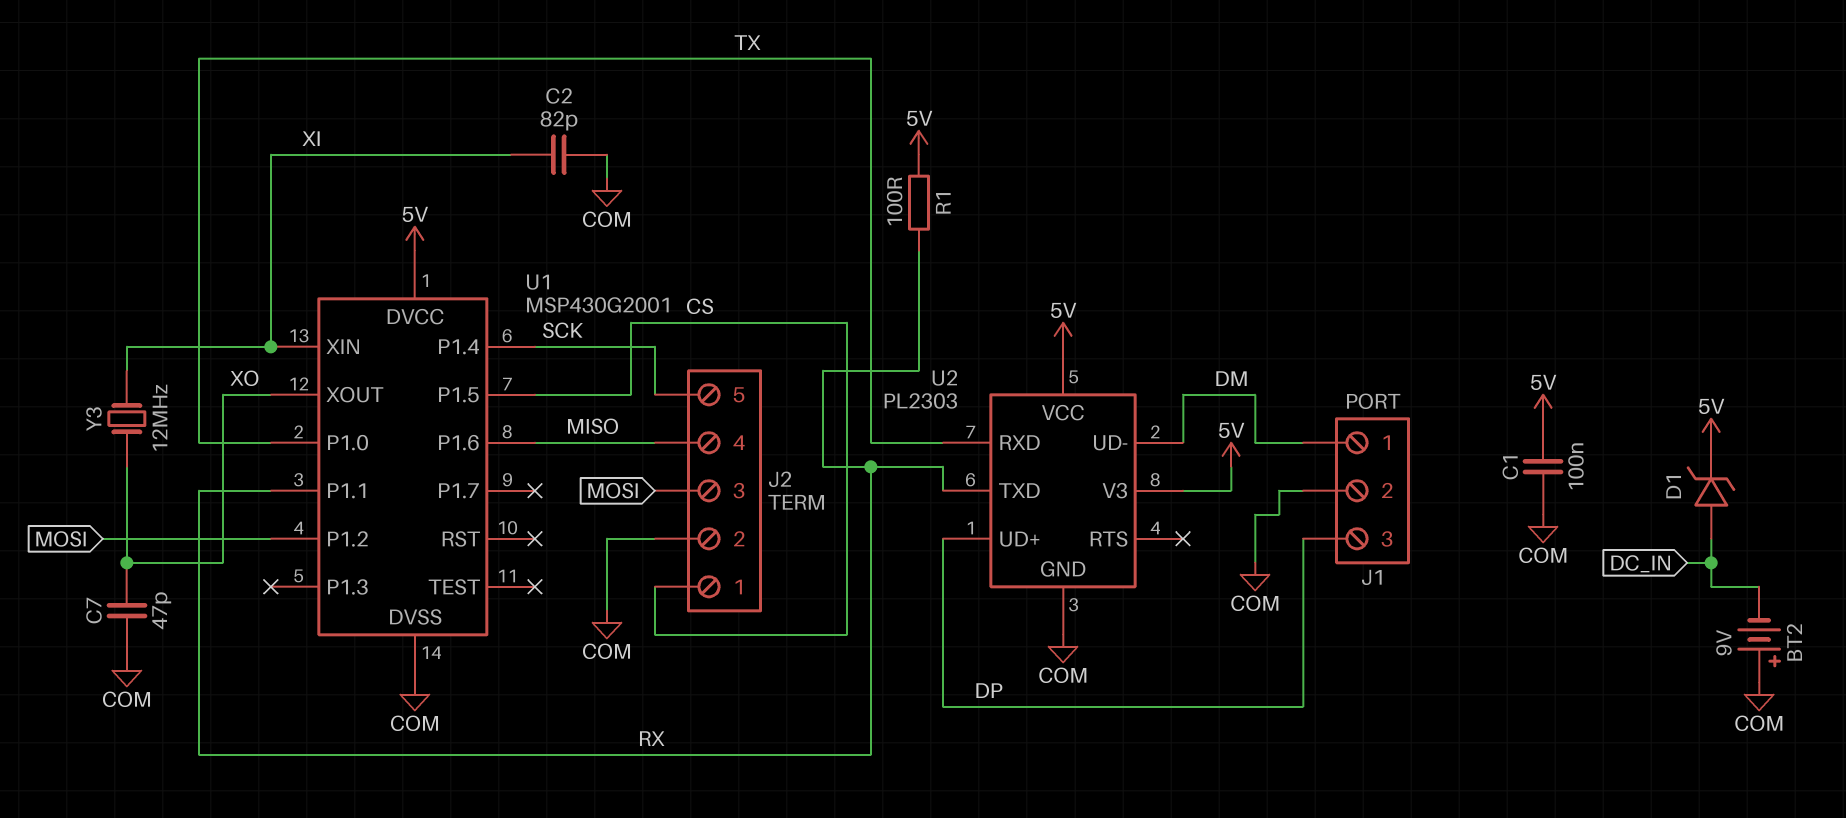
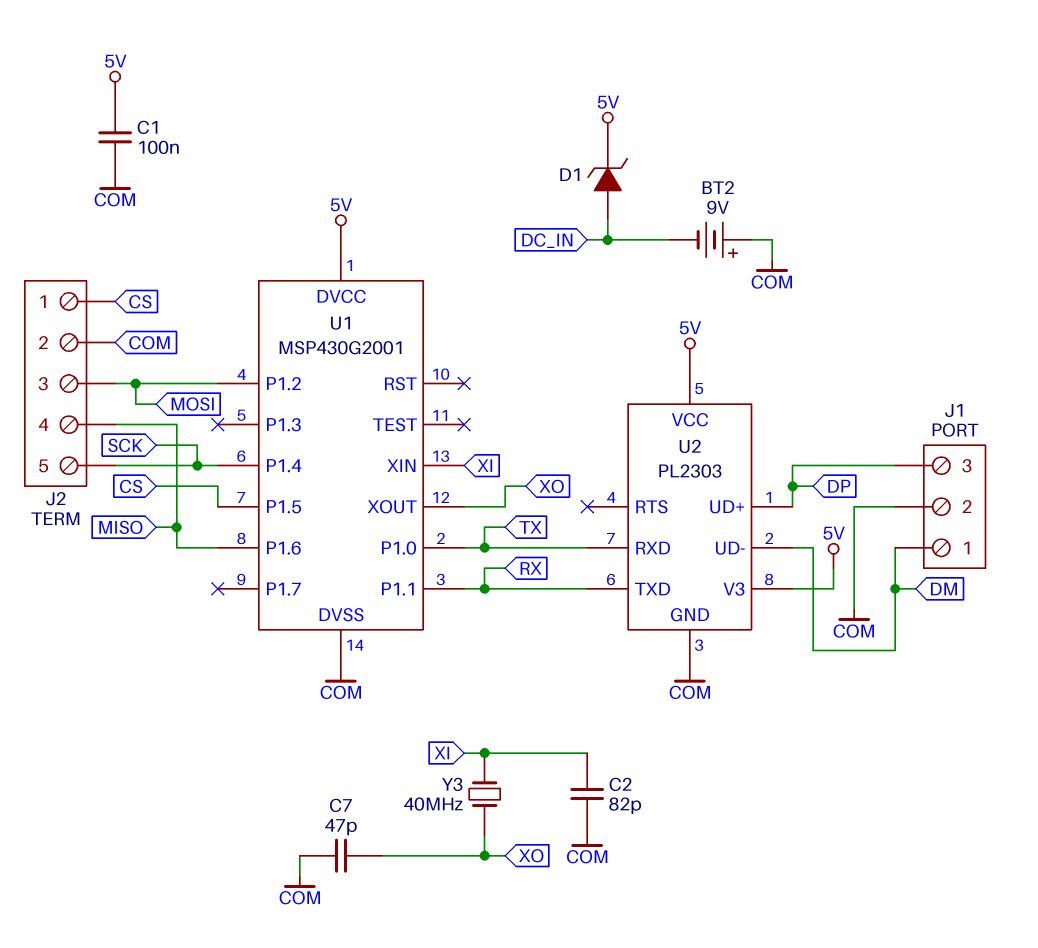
R1: 100 (5V, RX) -> none
Y3: 12MHz (XI, XO) -> 40MHz (XI, XO)

